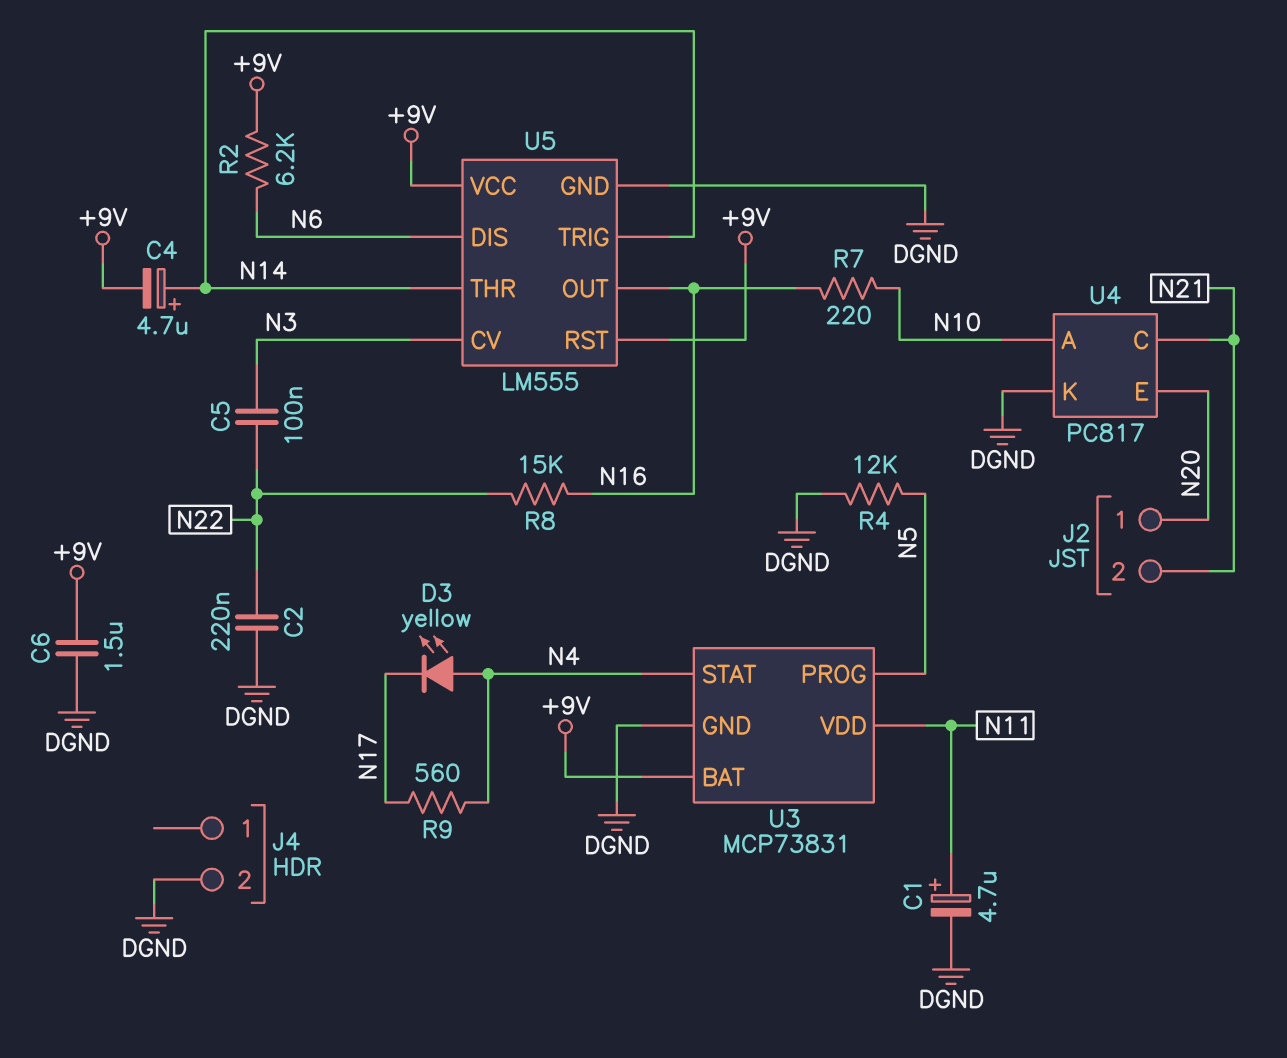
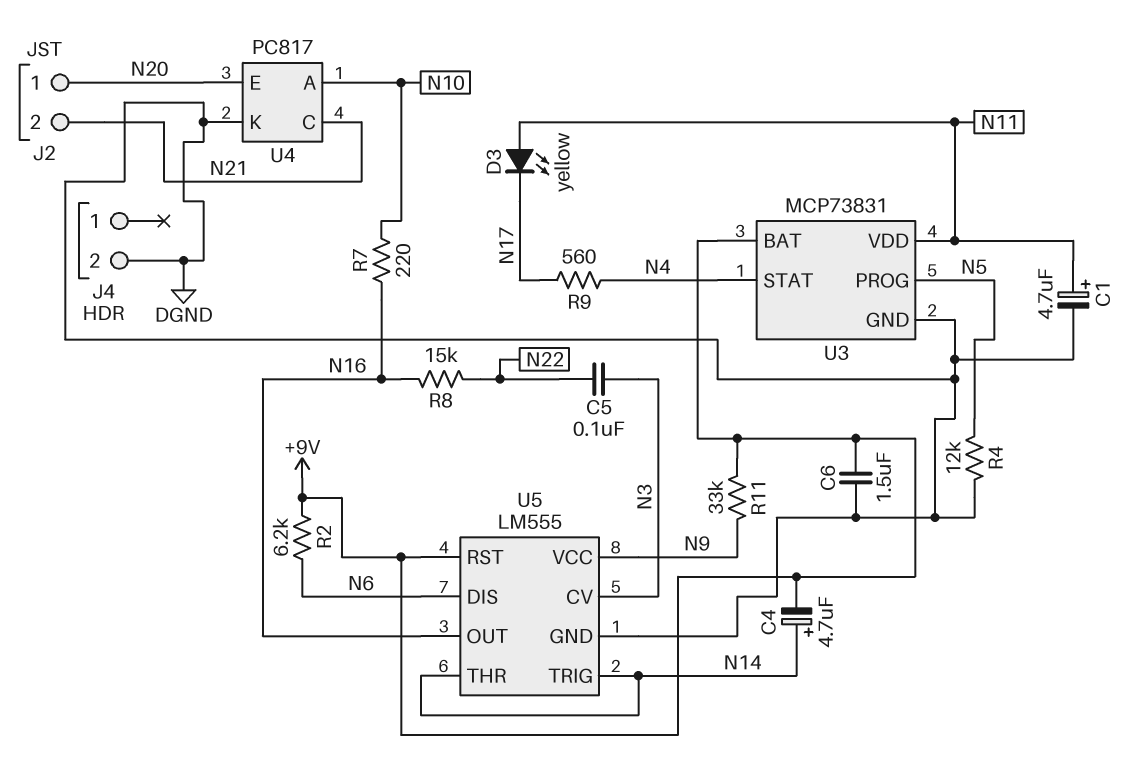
C2: 220nF (DGND, N22) -> none
D3: LED yellow (A N4, K N17) -> LED yellow (A N11, K N17)
R11: none -> 33k (+9V, N9)
U5 pin VCC: +9V -> N9

